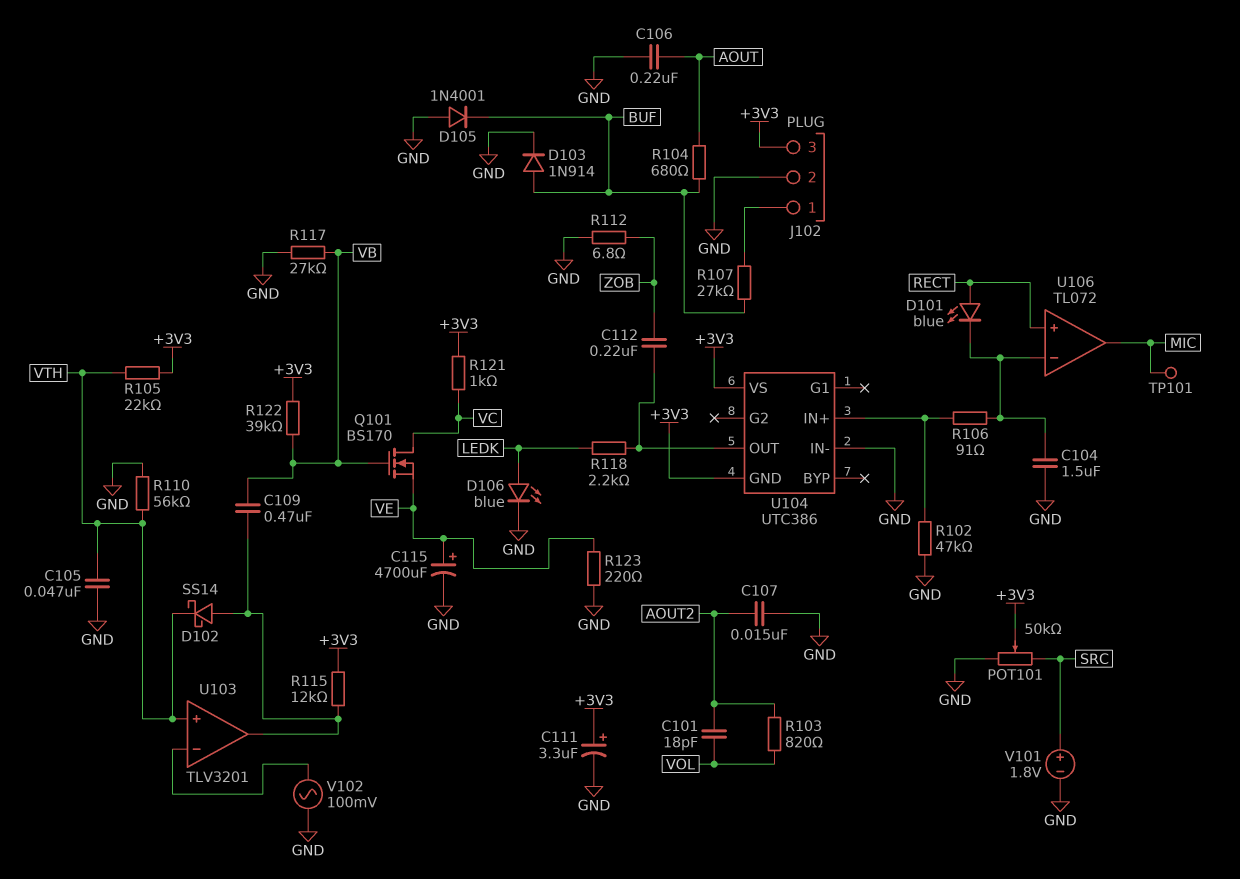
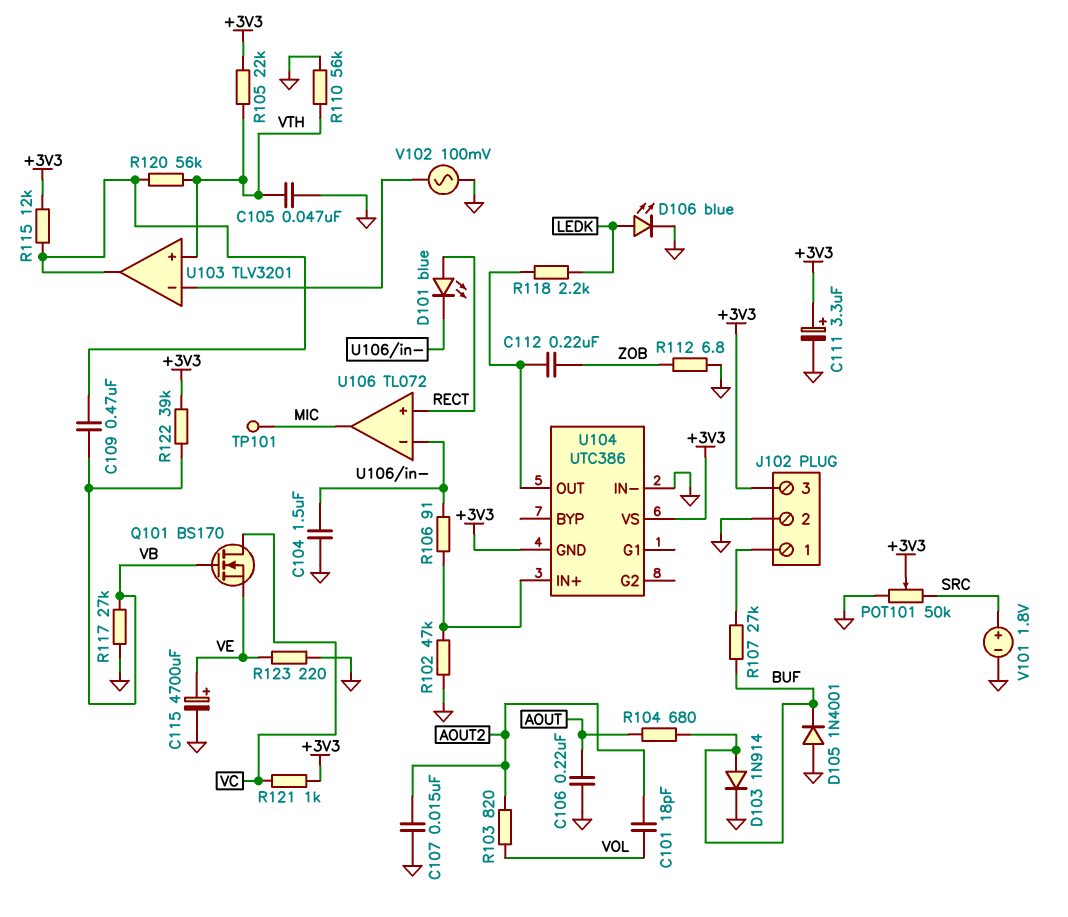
D102: schottky SS14 (A U103/out, K VTH) -> none
R120: none -> 56k (U103/out, VTH)

